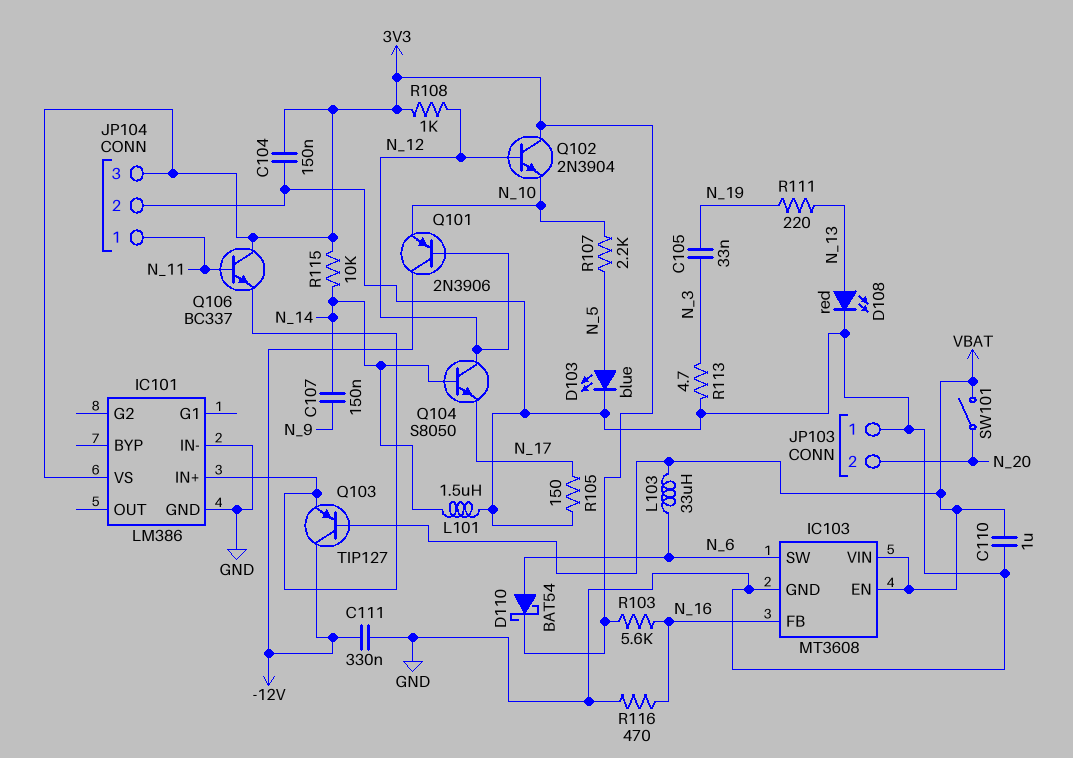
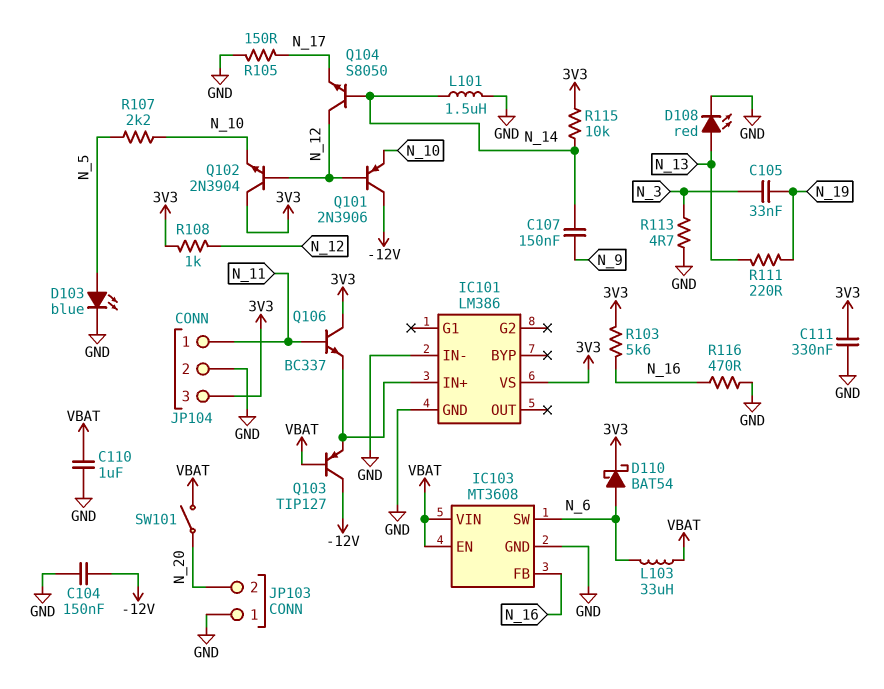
C104: 150nF (3V3, GND) -> 150nF (-12V, GND)
C111: 330nF (-12V, GND) -> 330nF (3V3, GND)

